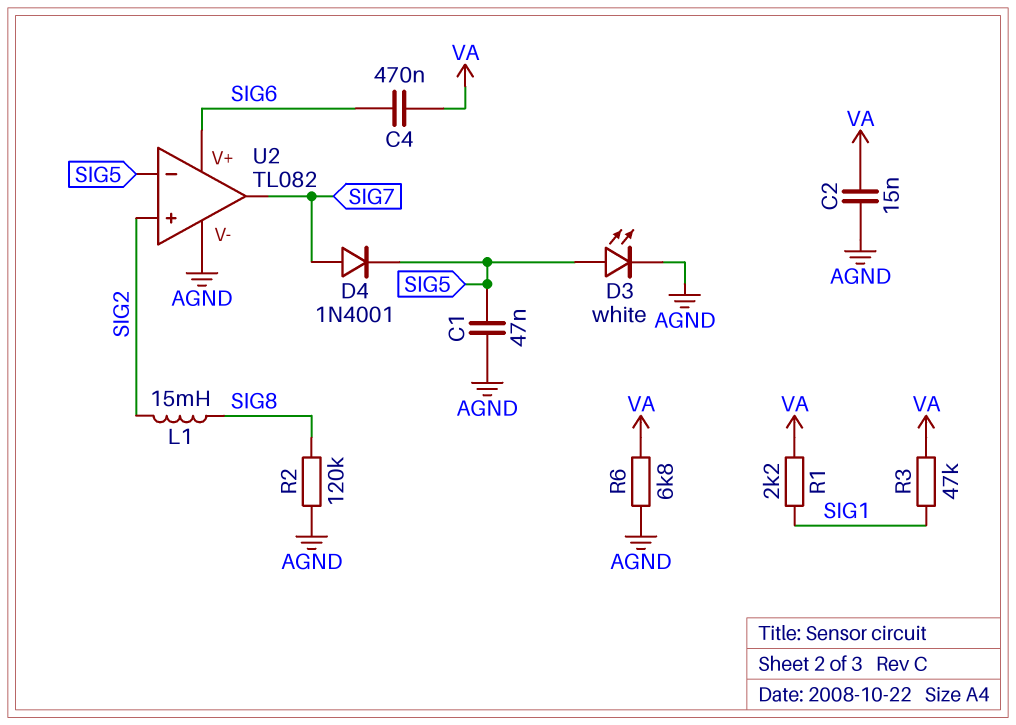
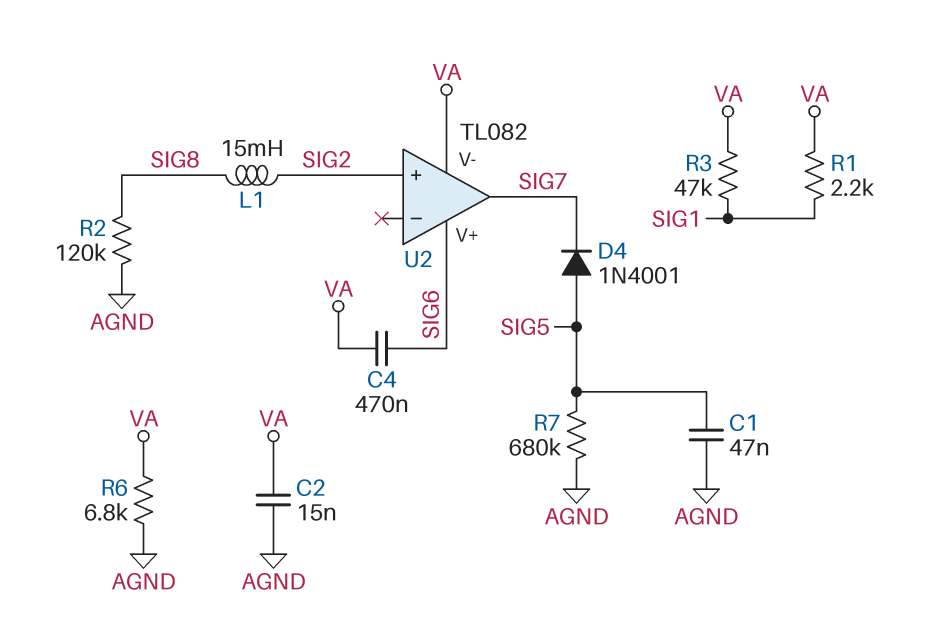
D3: LED white (A SIG5, K AGND) -> none
D4: diode 1N4001 (A SIG7, K SIG5) -> diode 1N4001 (A SIG5, K SIG7)
R7: none -> 680k (AGND, SIG5)
U2 pin V-: AGND -> VA
U2 pin in-: SIG5 -> none

